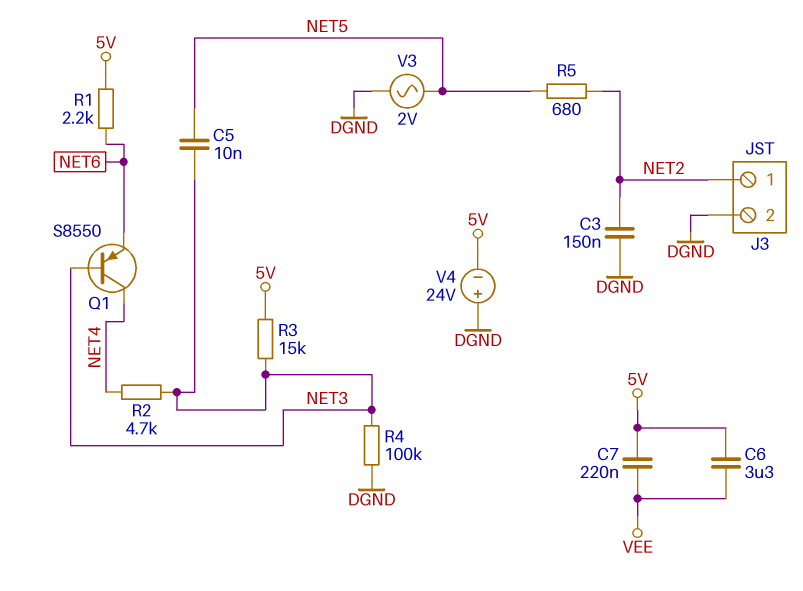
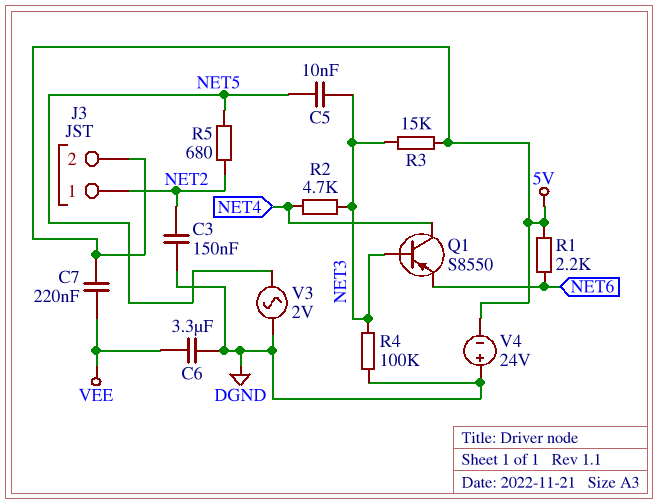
C6: 3.3uF (5V, VEE) -> 3.3uF (DGND, VEE)
J3 pin 2: DGND -> 5V

